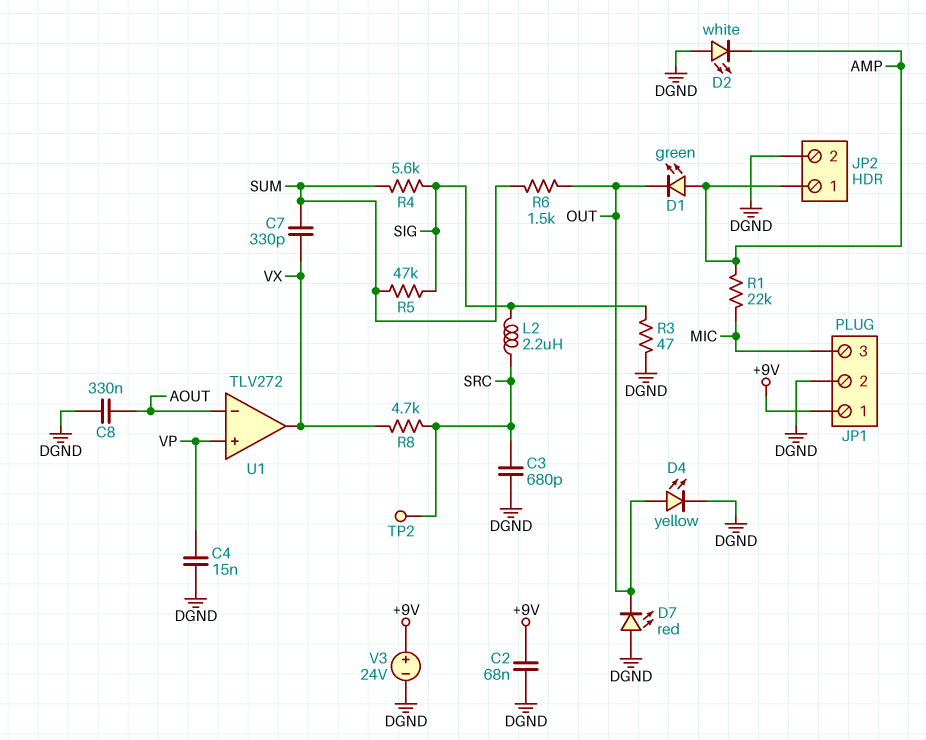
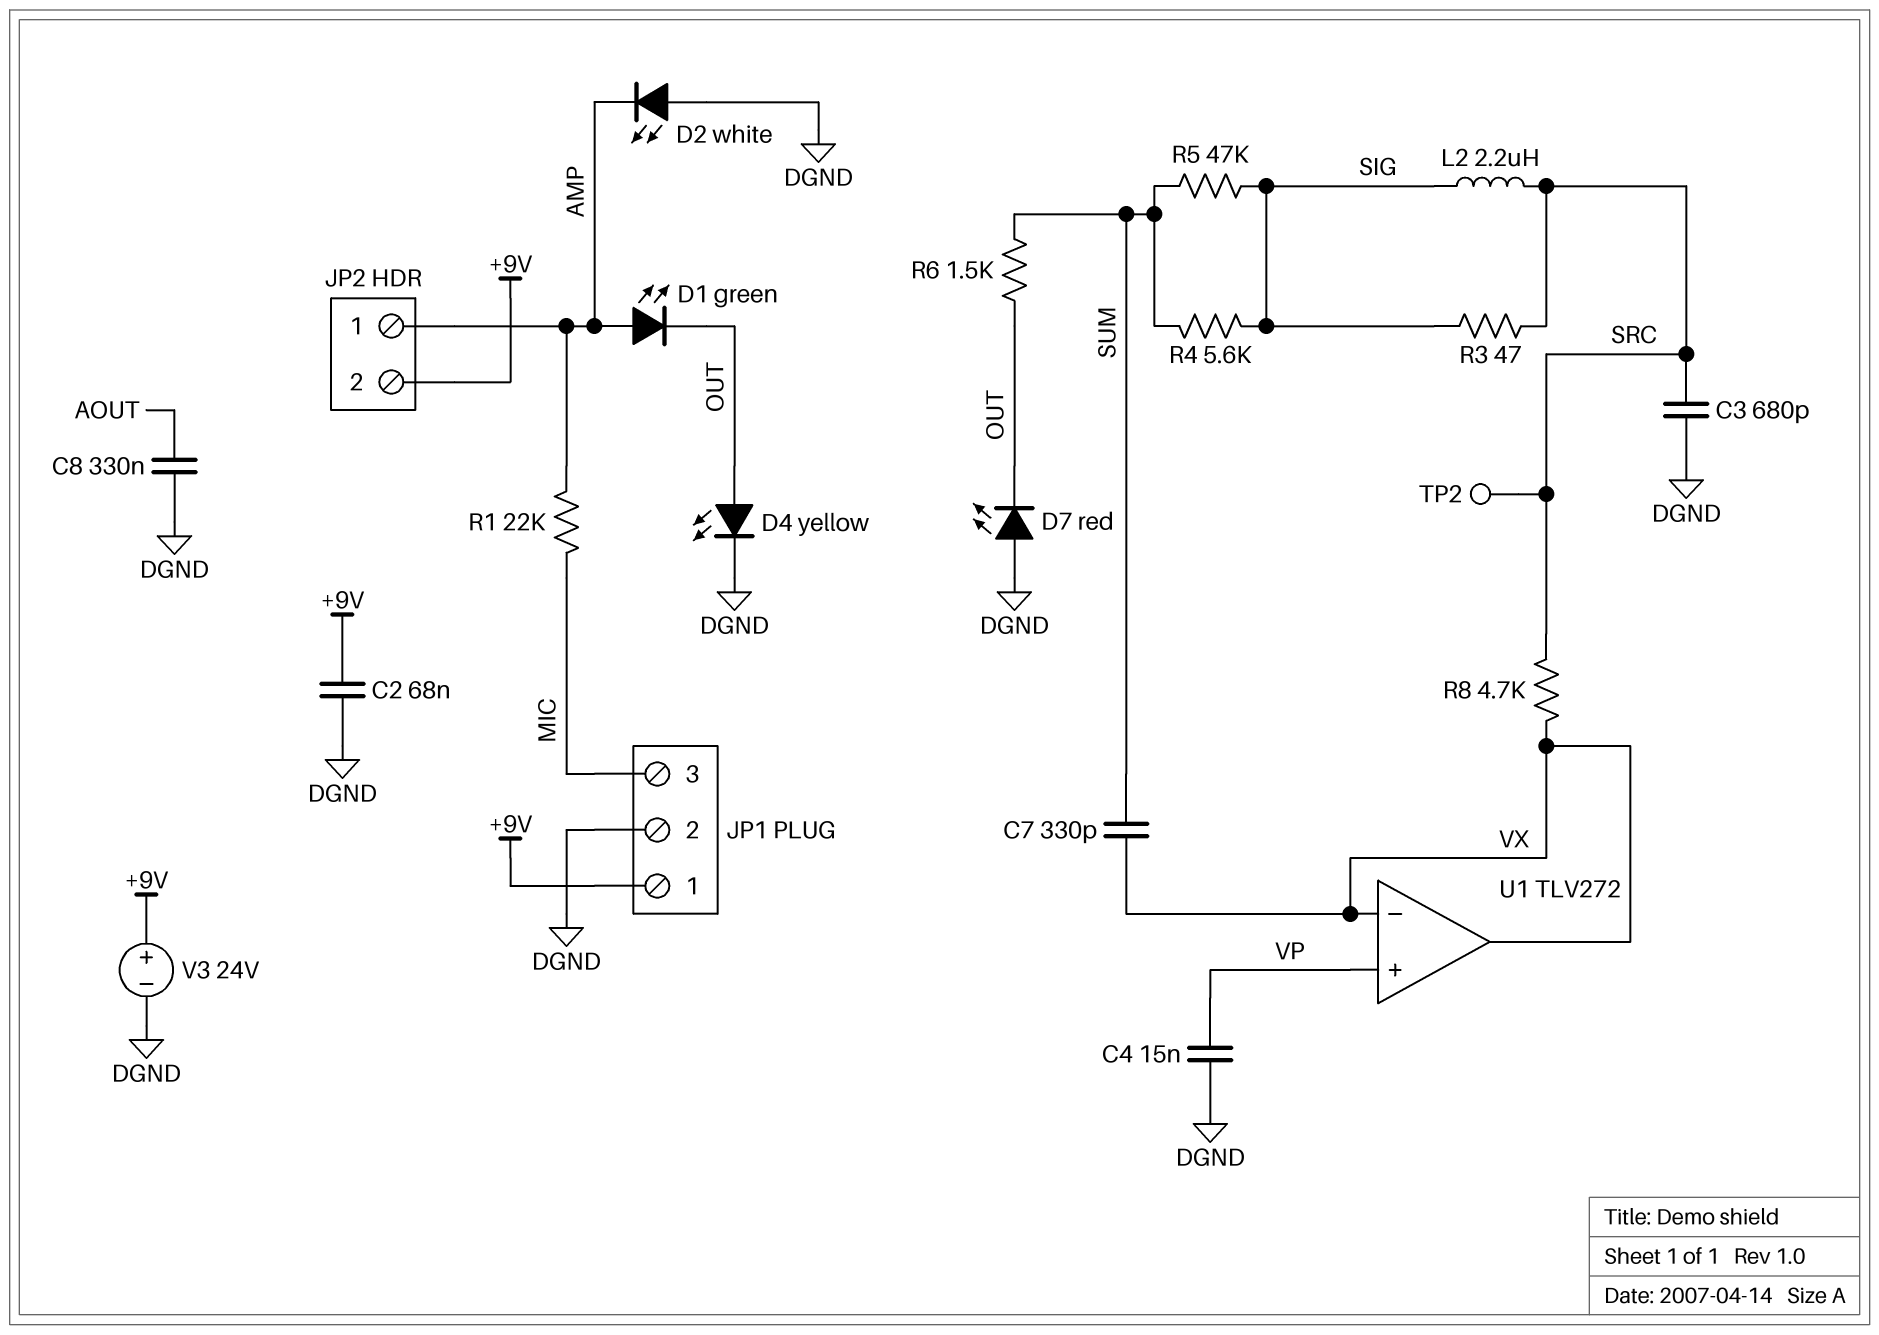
JP2 pin 2: DGND -> +9V
R3: 47 (DGND, SIG) -> 47 (SIG, SRC)
U1 pin in-: AOUT -> VX

